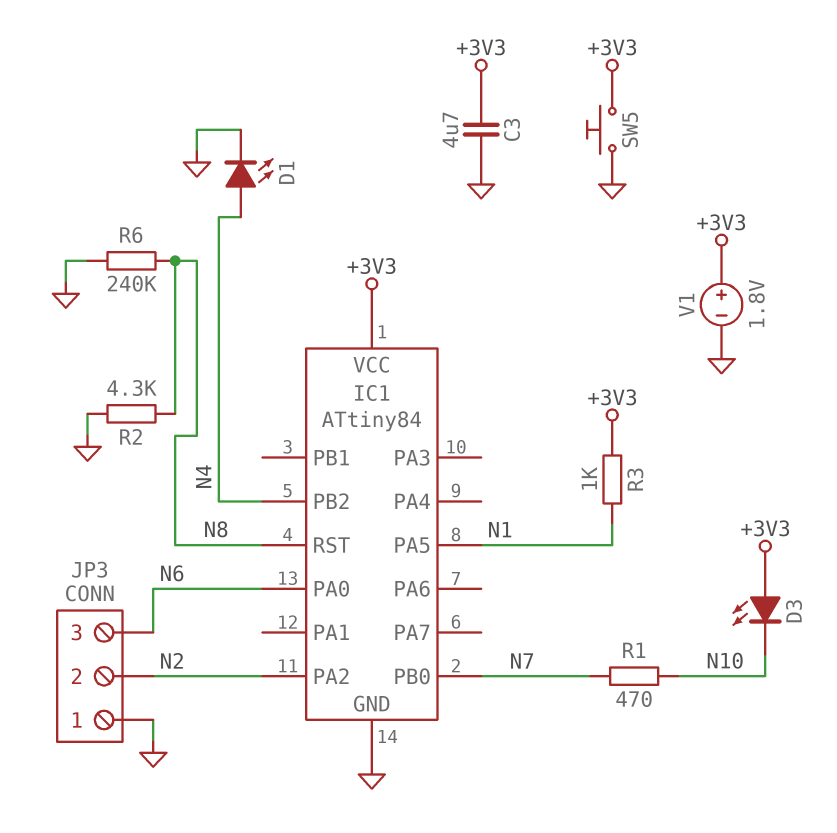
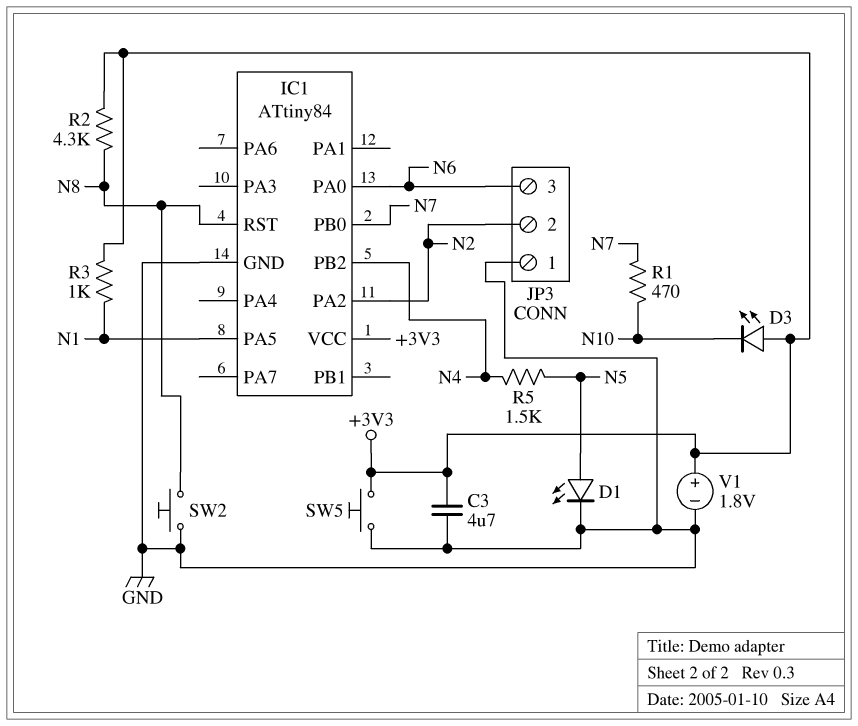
D1: LED (A N4, K GND) -> LED (A N5, K GND)
R2: 4.3k (GND, N8) -> 4.3k (+3V3, N8)
R5: none -> 1.5k (N4, N5)
R6: 240k (GND, N8) -> none
SW2: none -> button (GND, N8)

